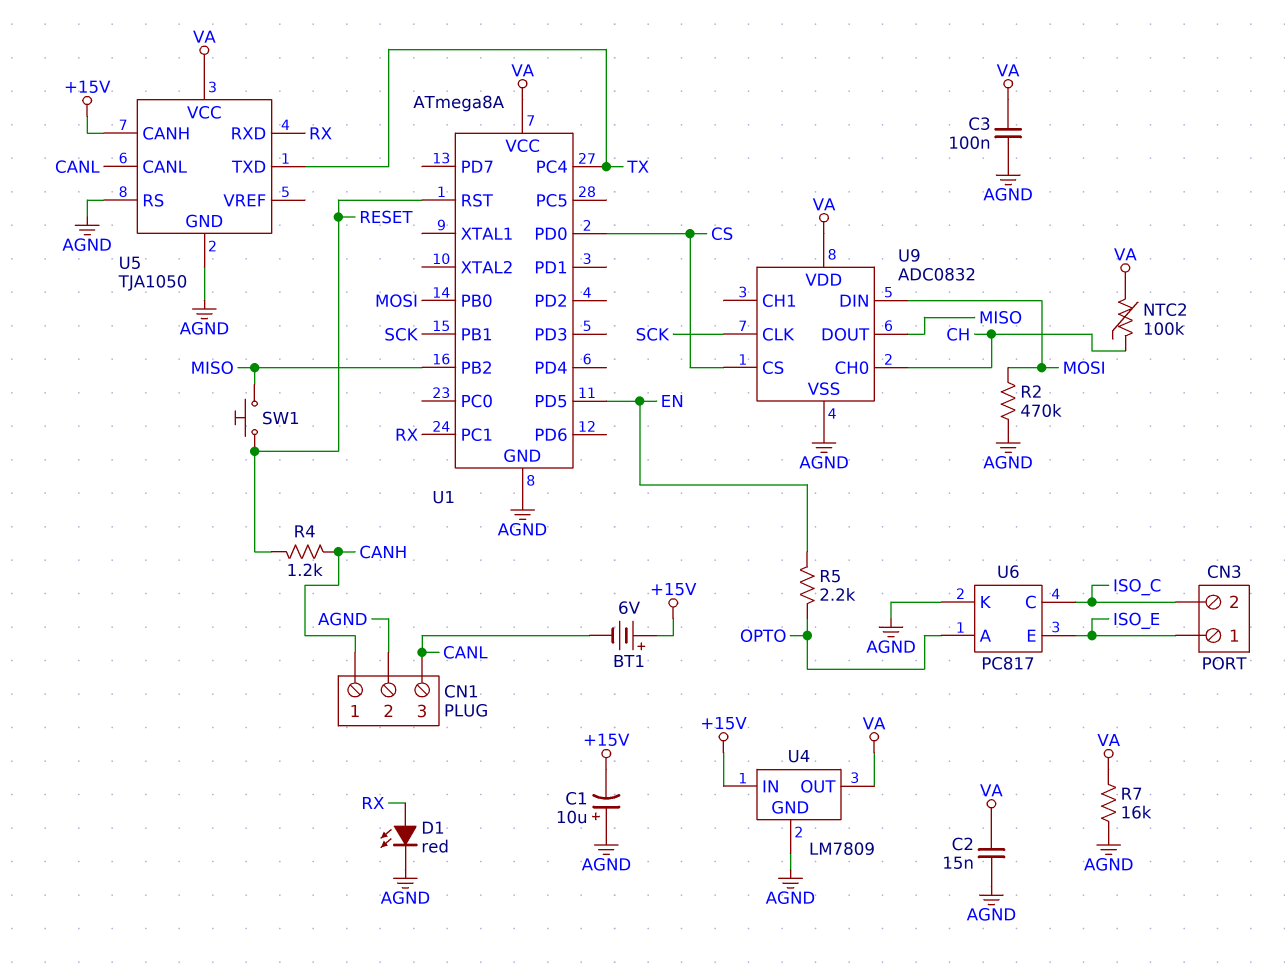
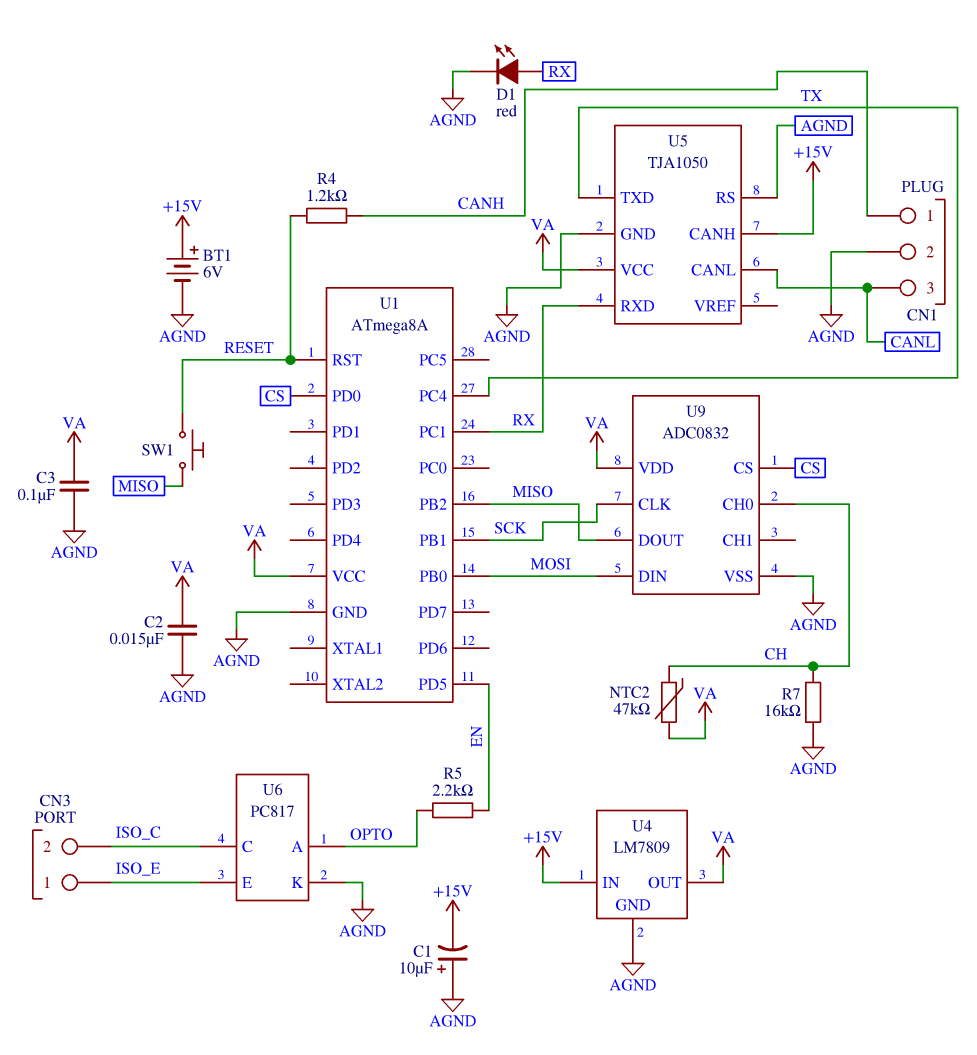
BT1: 6V (plus +15V, minus CANL) -> 6V (plus +15V, minus AGND)
NTC2: 100k (CH, VA) -> 47k (CH, VA)
R2: 470k (AGND, MOSI) -> none
R7: 16k (AGND, VA) -> 16k (AGND, CH)

